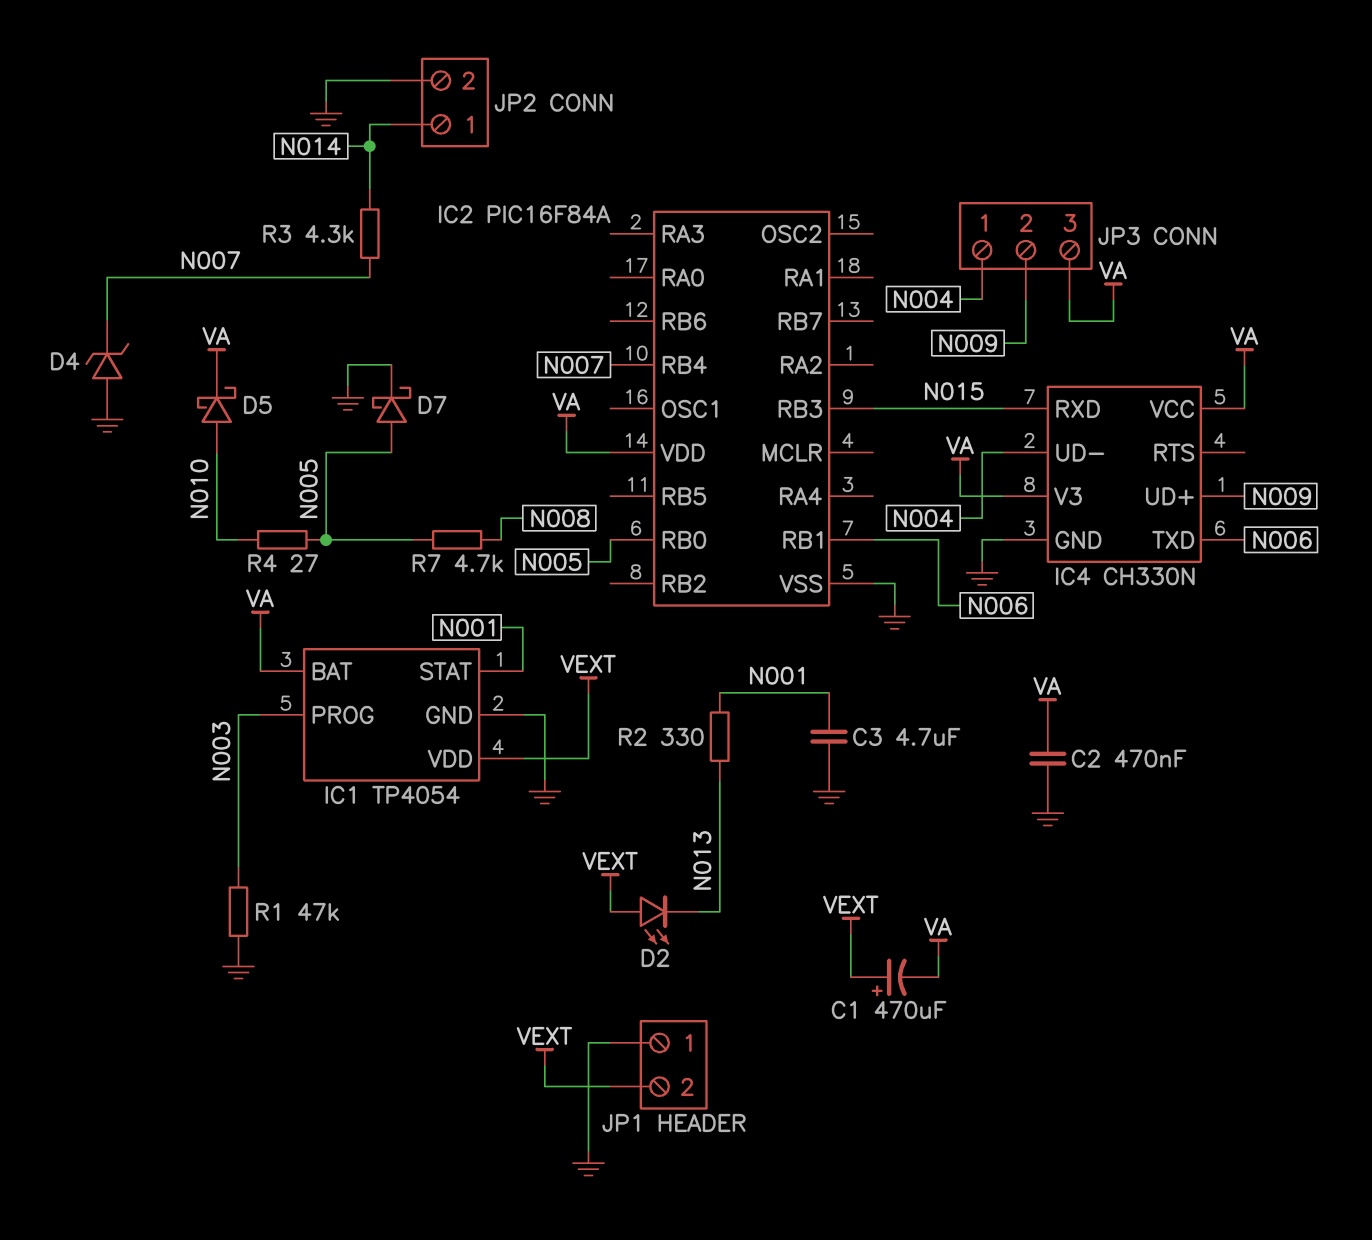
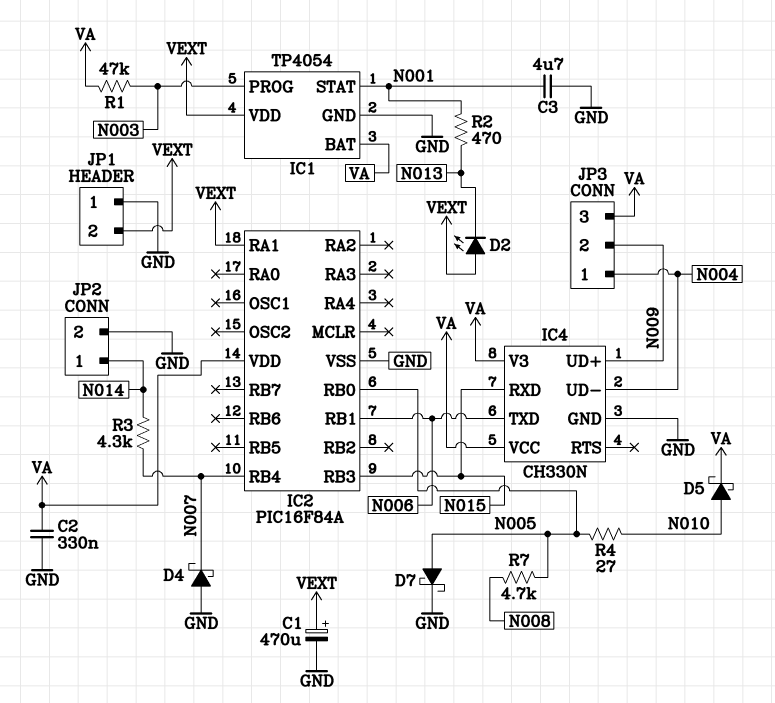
C1: 470uF (plus VEXT, minus VA) -> 470uF (plus VEXT, minus GND)
C2: 470nF (GND, VA) -> 330nF (GND, VA)
D4: zener (A GND, K N007) -> schottky (A GND, K N007)
IC2 pin RA1: none -> VEXT
R1: 47k (GND, N003) -> 47k (N003, VA)
R2: 330 (N001, N013) -> 470 (N001, N013)

